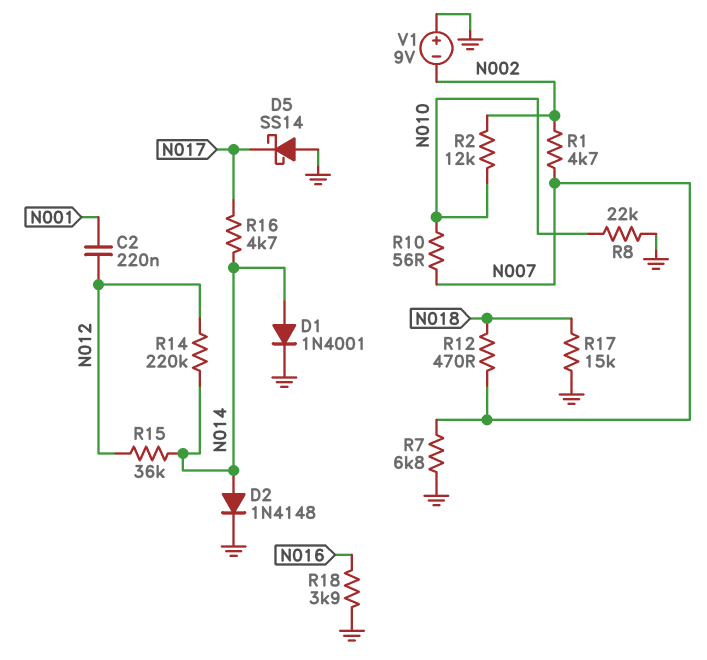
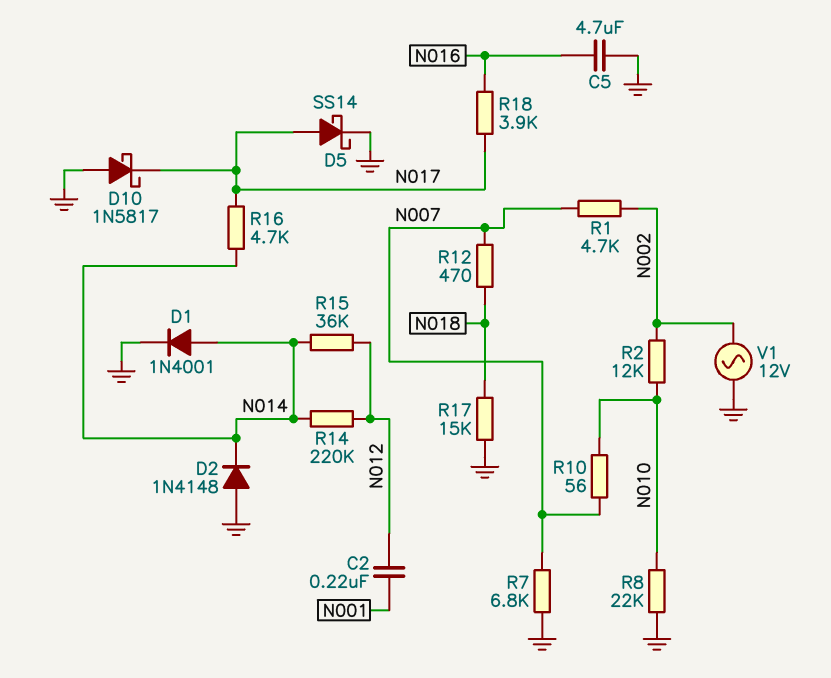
C5: none -> 4.7uF (GND, N016)
D2: diode 1N4148 (A N014, K GND) -> diode 1N4148 (A GND, K N014)
D5: schottky SS14 (A GND, K N017) -> schottky SS14 (A N017, K GND)
D10: none -> schottky 1N5817 (A GND, K N017)
R18: 3.9k (GND, N016) -> 3.9k (N016, N017)
V1: 9V (plus GND, minus N002) -> AC 12V (GND, N002)

